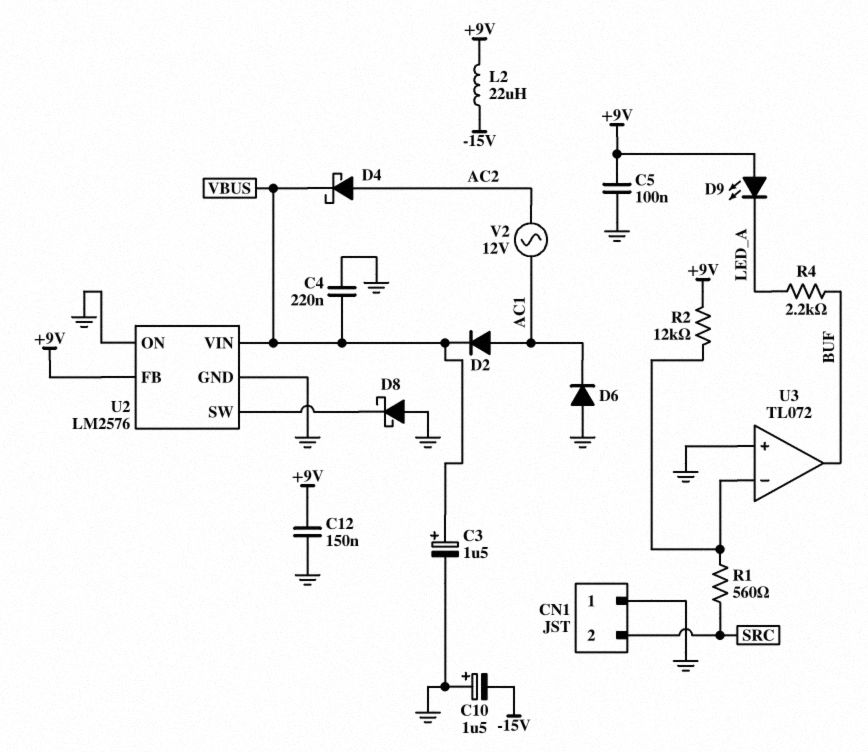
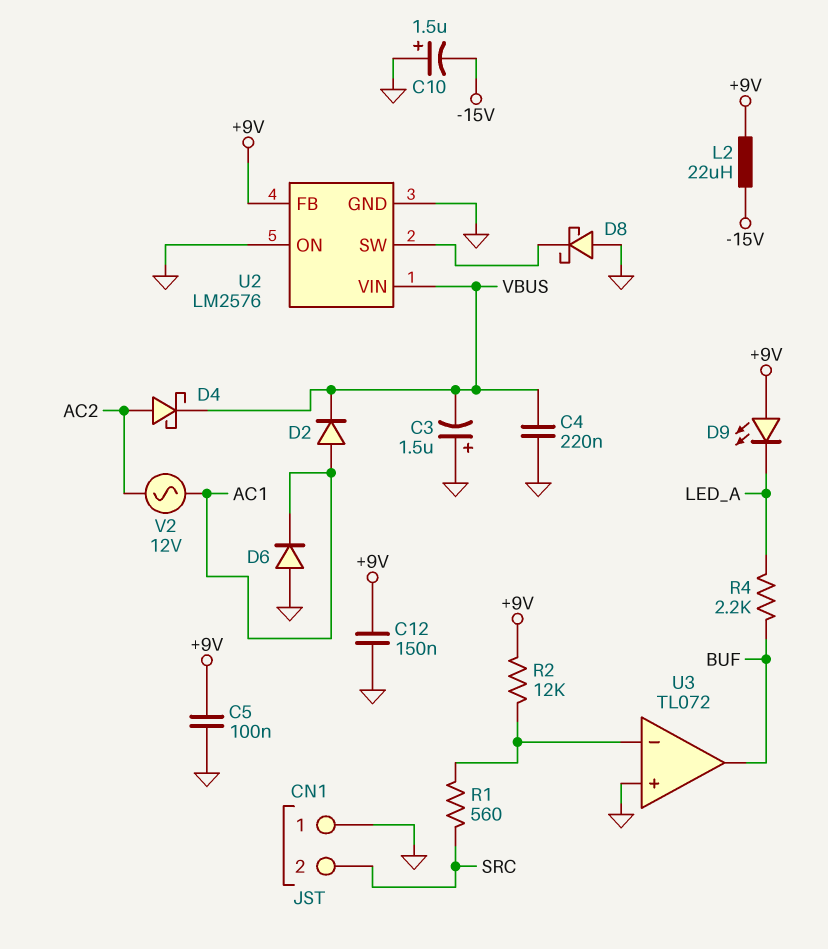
C3: 1.5uF (plus VBUS, minus GND) -> 1.5uF (plus GND, minus VBUS)

